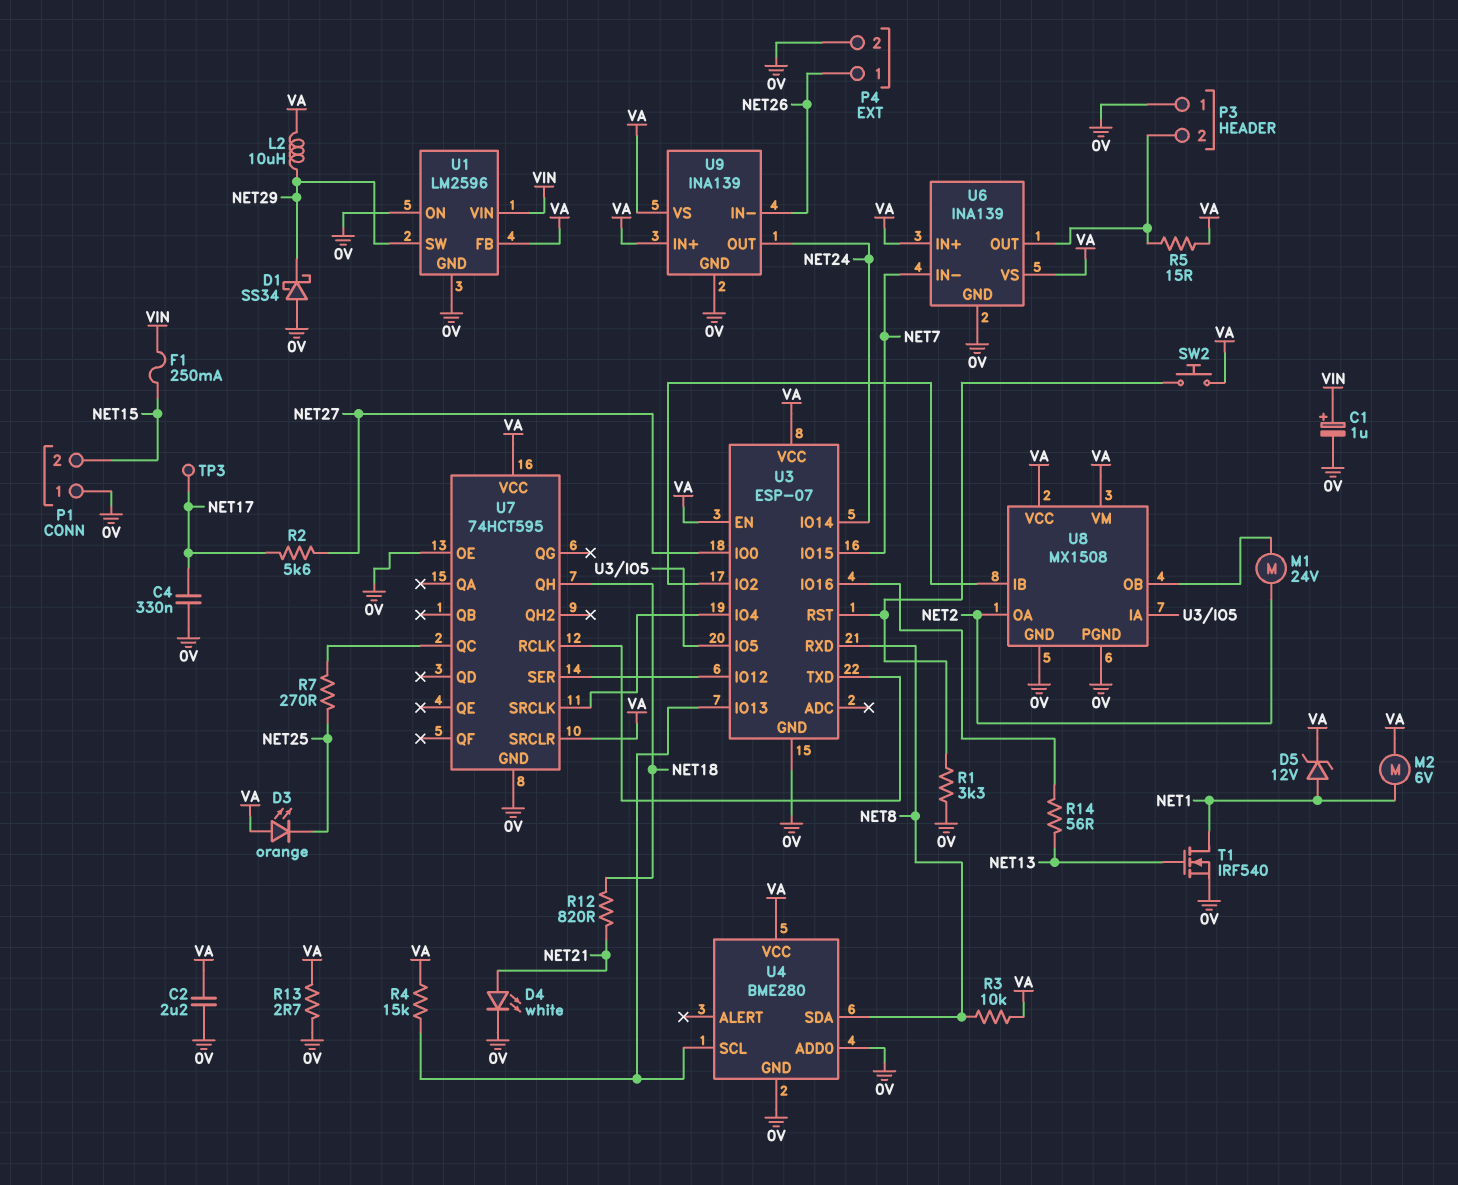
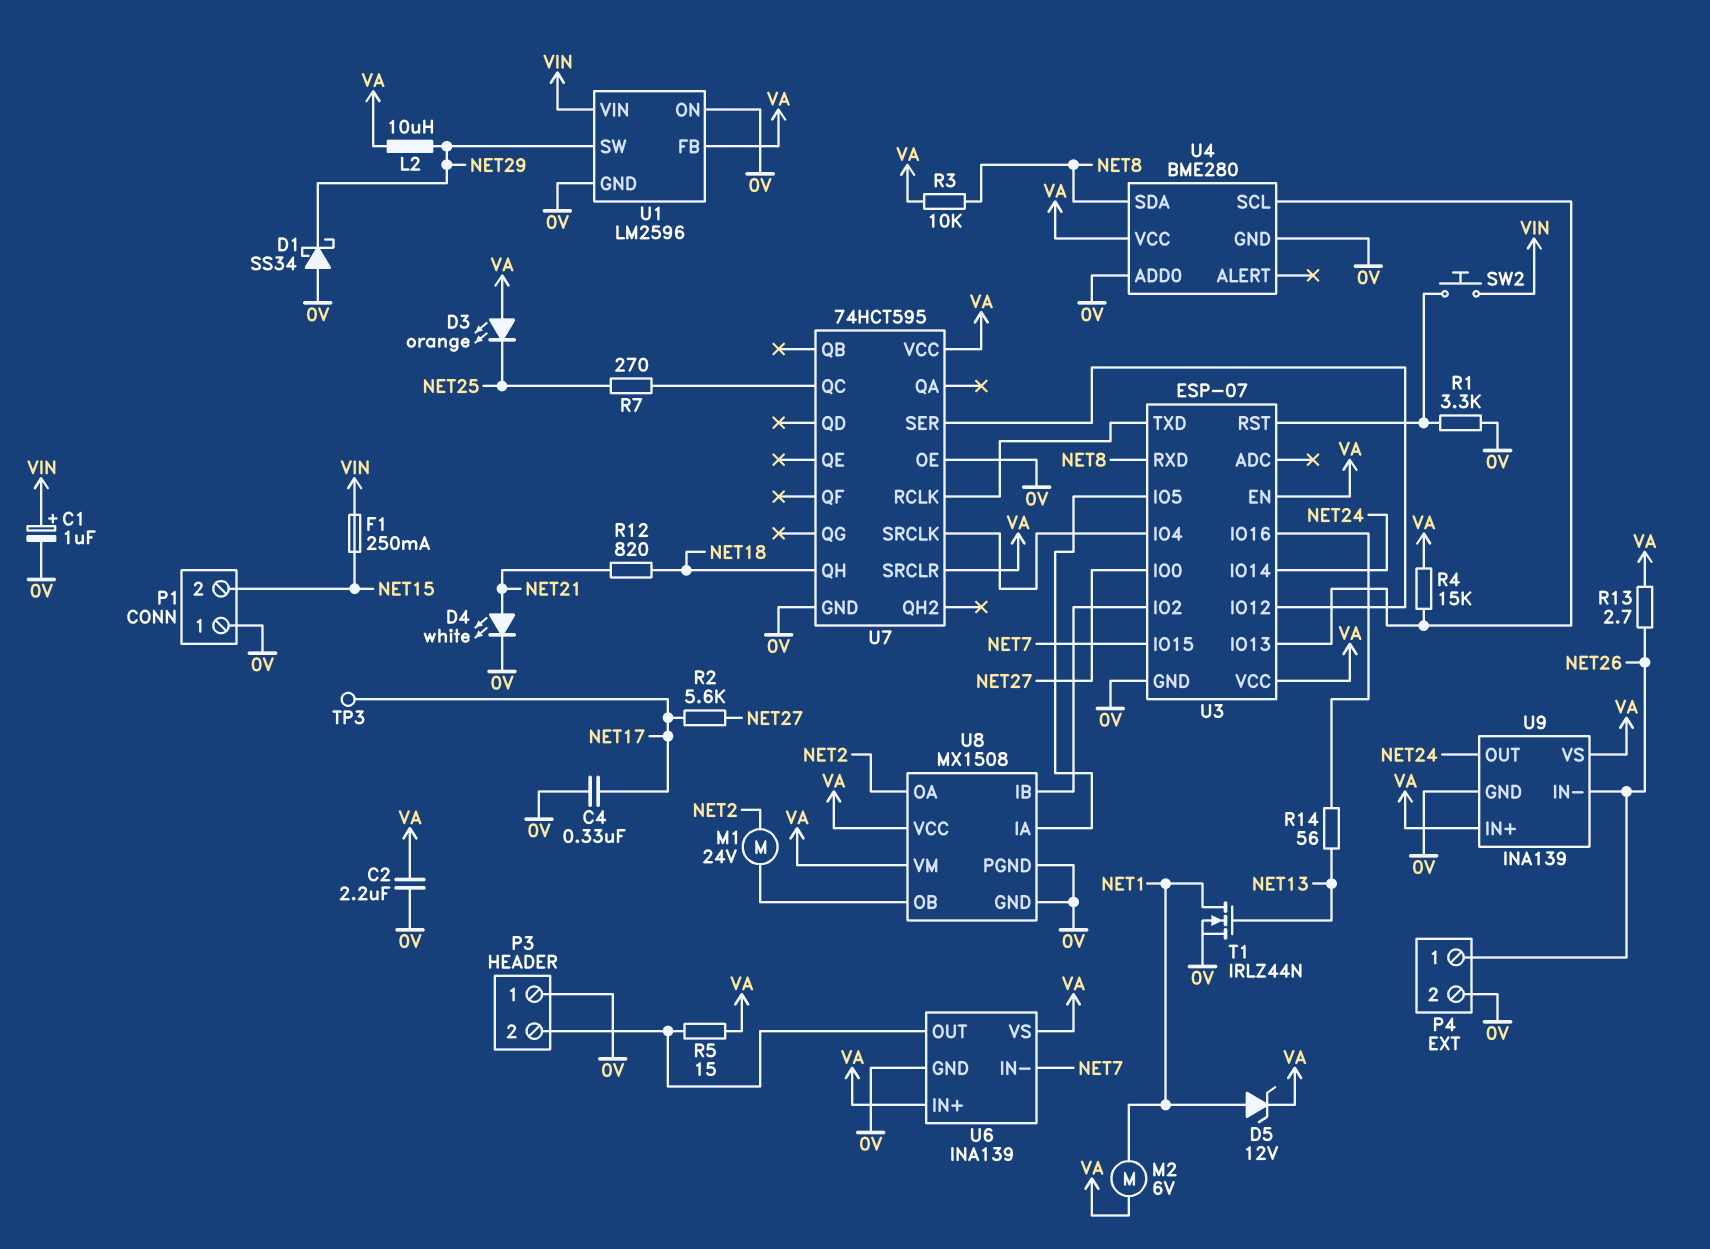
R13: 2.7 (0V, VA) -> 2.7 (NET26, VA)
SW2: button (U3/RST, VA) -> button (U3/RST, VIN)
T1: NMOS IRF540 (G NET13, D NET1, S 0V) -> NMOS IRLZ44N (G NET13, D NET1, S 0V)

